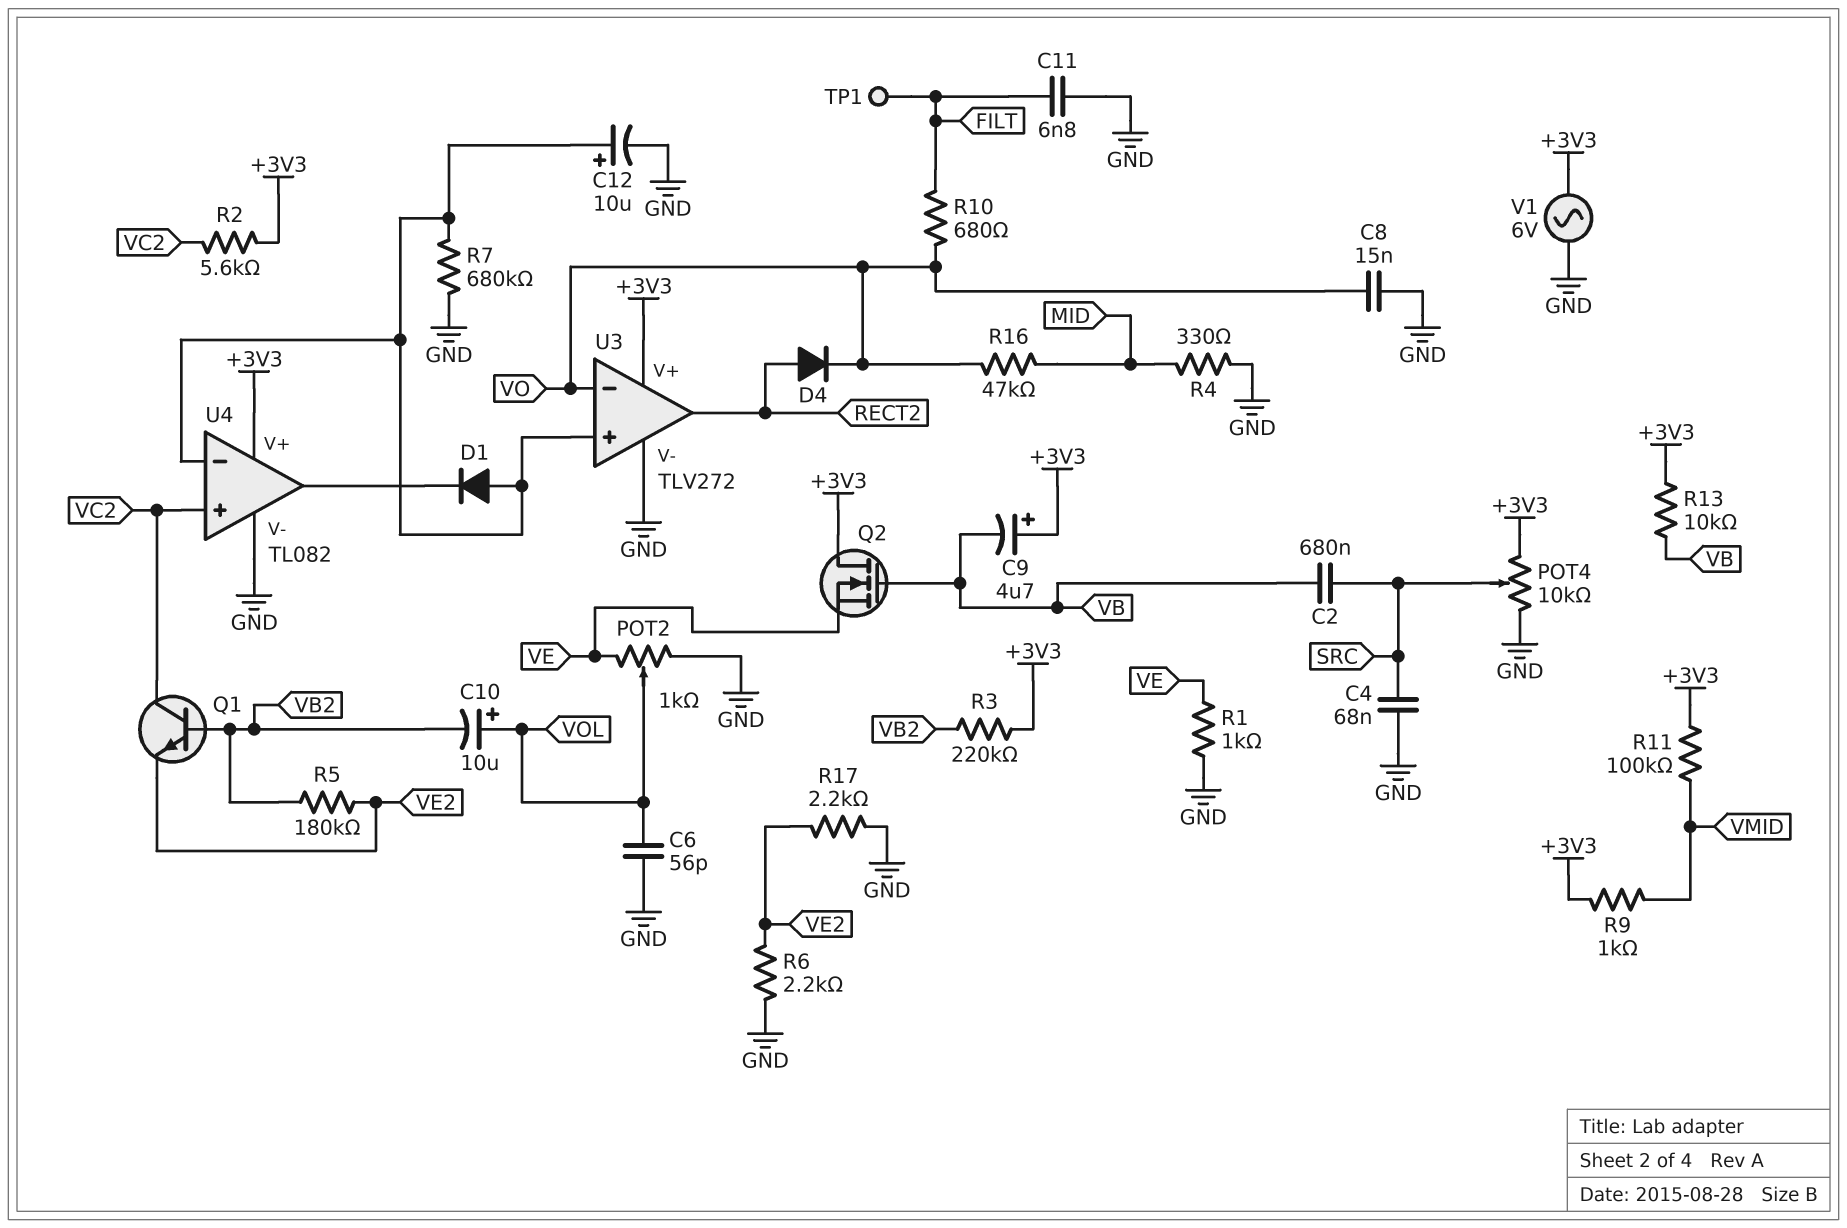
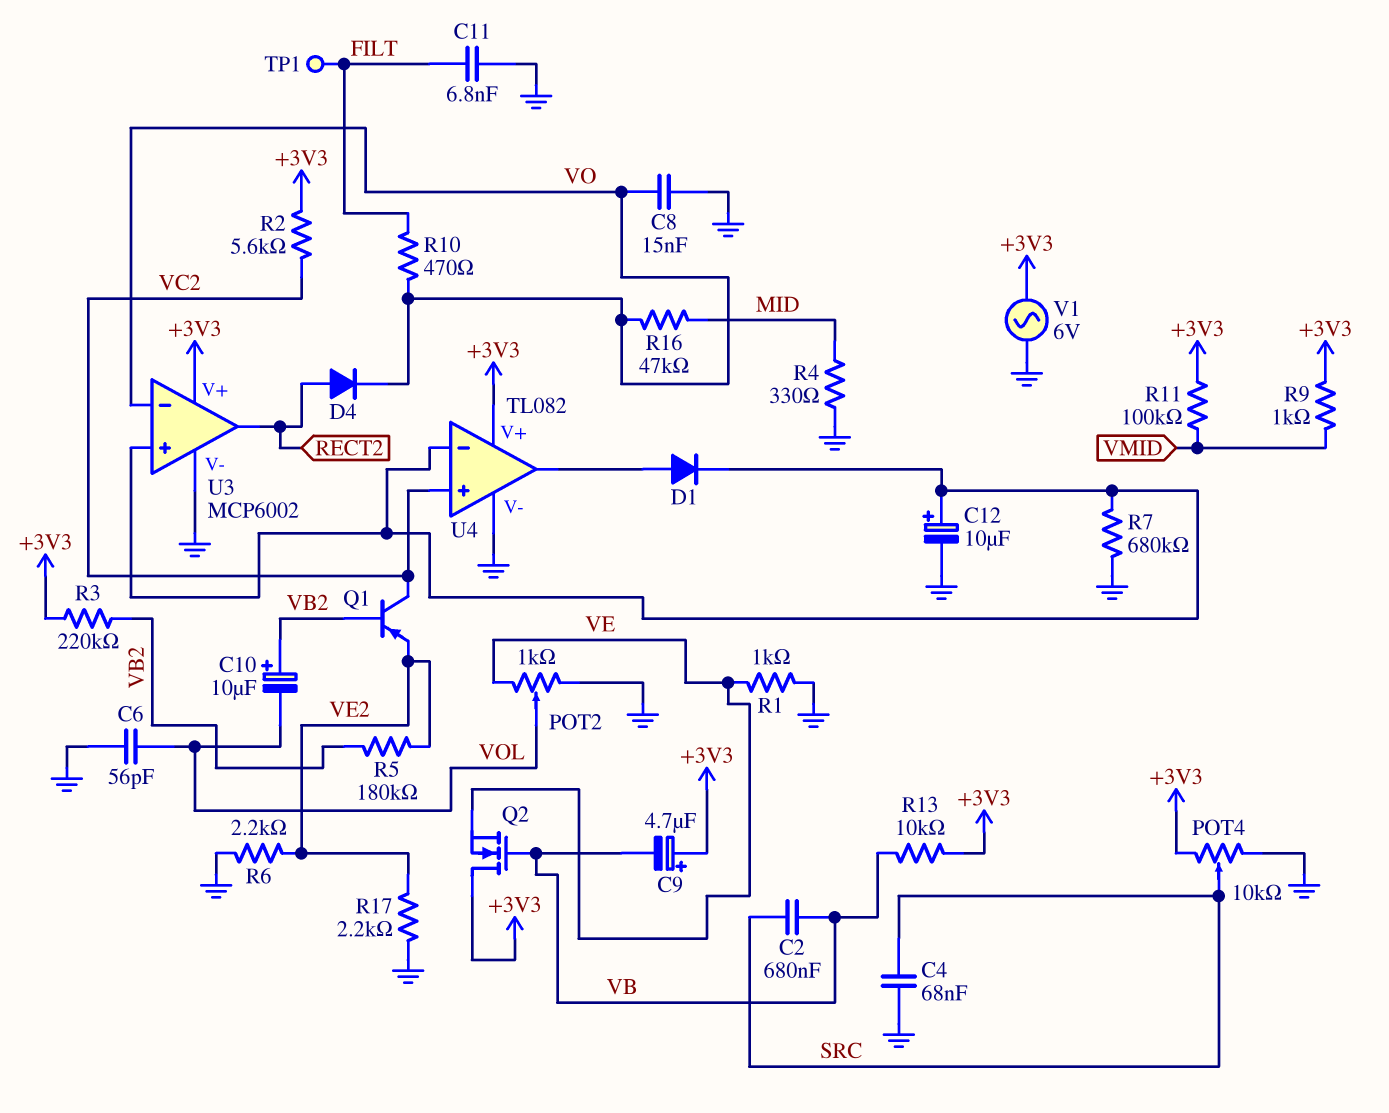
C10: 10uF (plus VOL, minus VB2) -> 10uF (plus VB2, minus VOL)
D1: diode (A U3/in+, K U4/out) -> diode (A U4/out, K U3/in+)
Q1: NPN (B VB2, C VC2, E VE2) -> PNP (B VB2, C VC2, E VE2)
R10: 680 (FILT, VO) -> 470 (FILT, VO)
U3: TLV272 -> MCP6002

